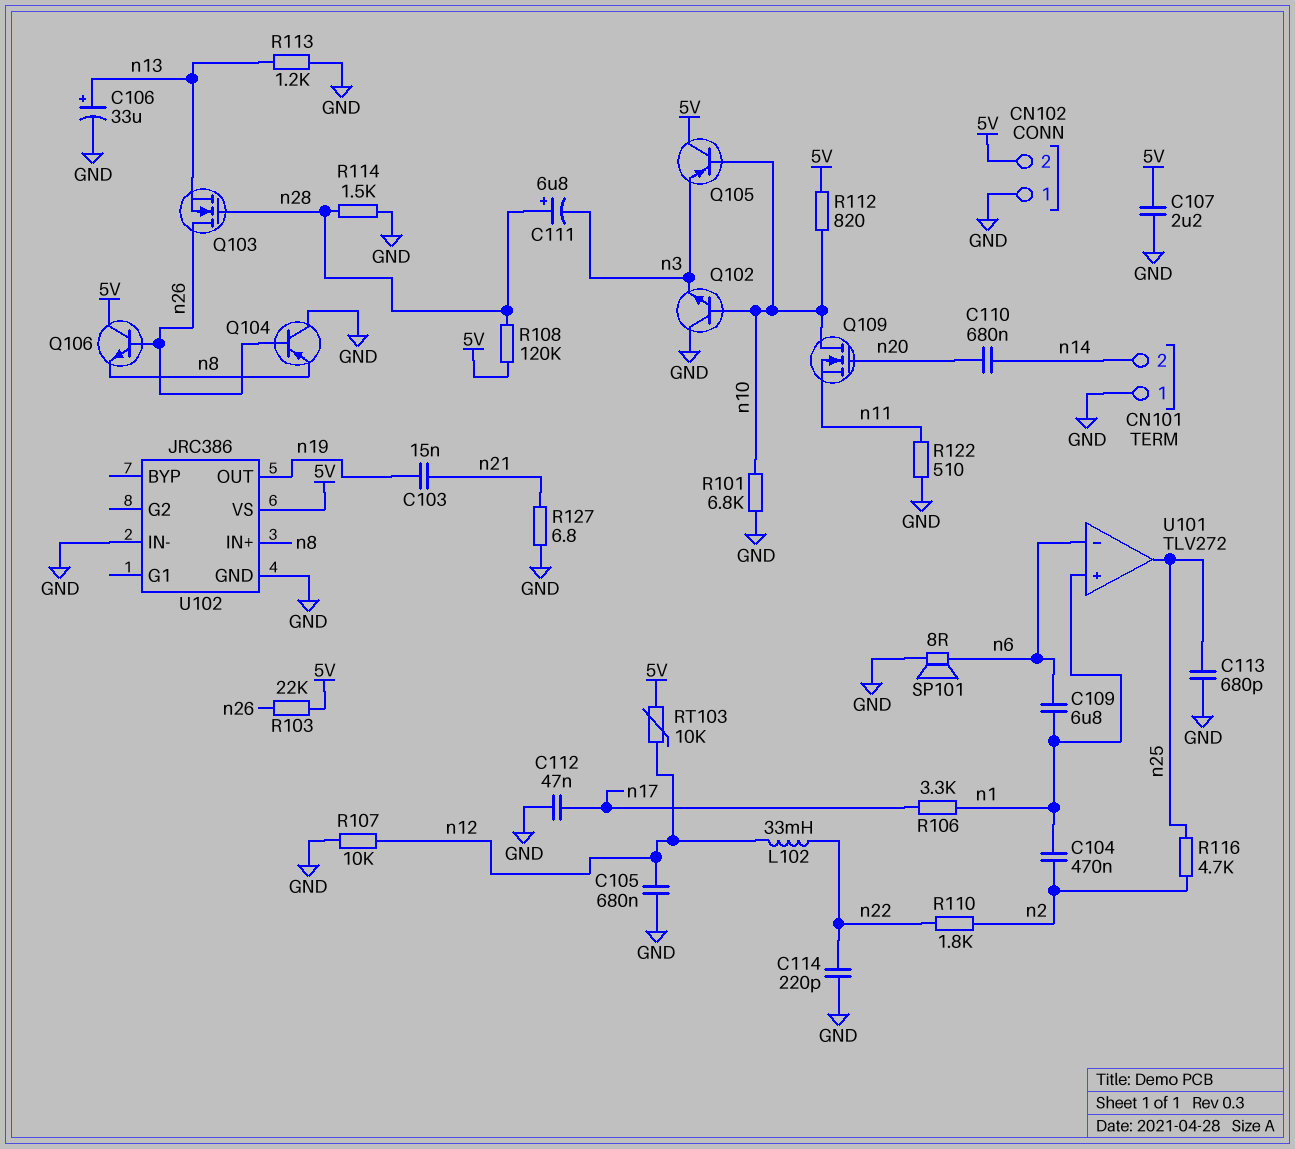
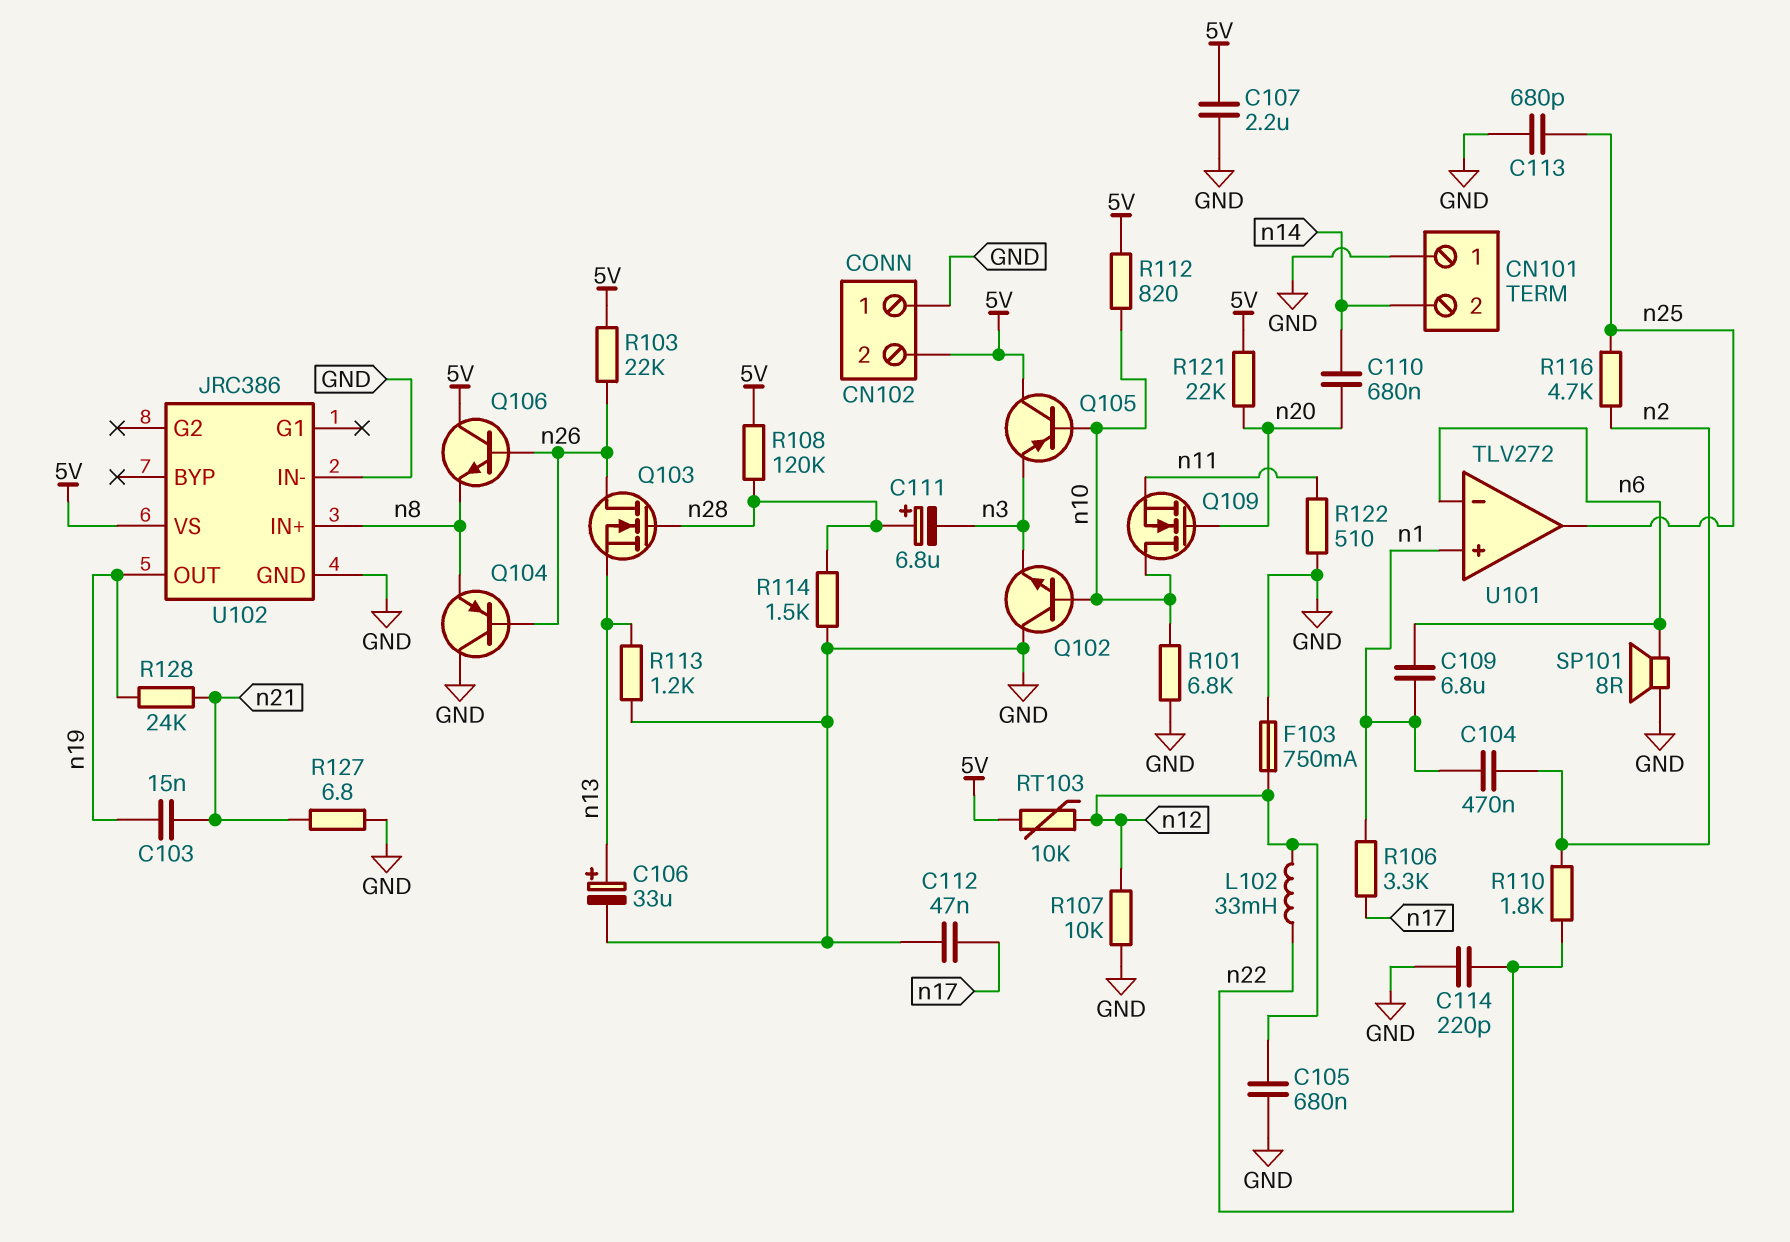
F103: none -> 750mA (GND, n12)
R121: none -> 22k (5V, n20)
R128: none -> 24k (n19, n21)

